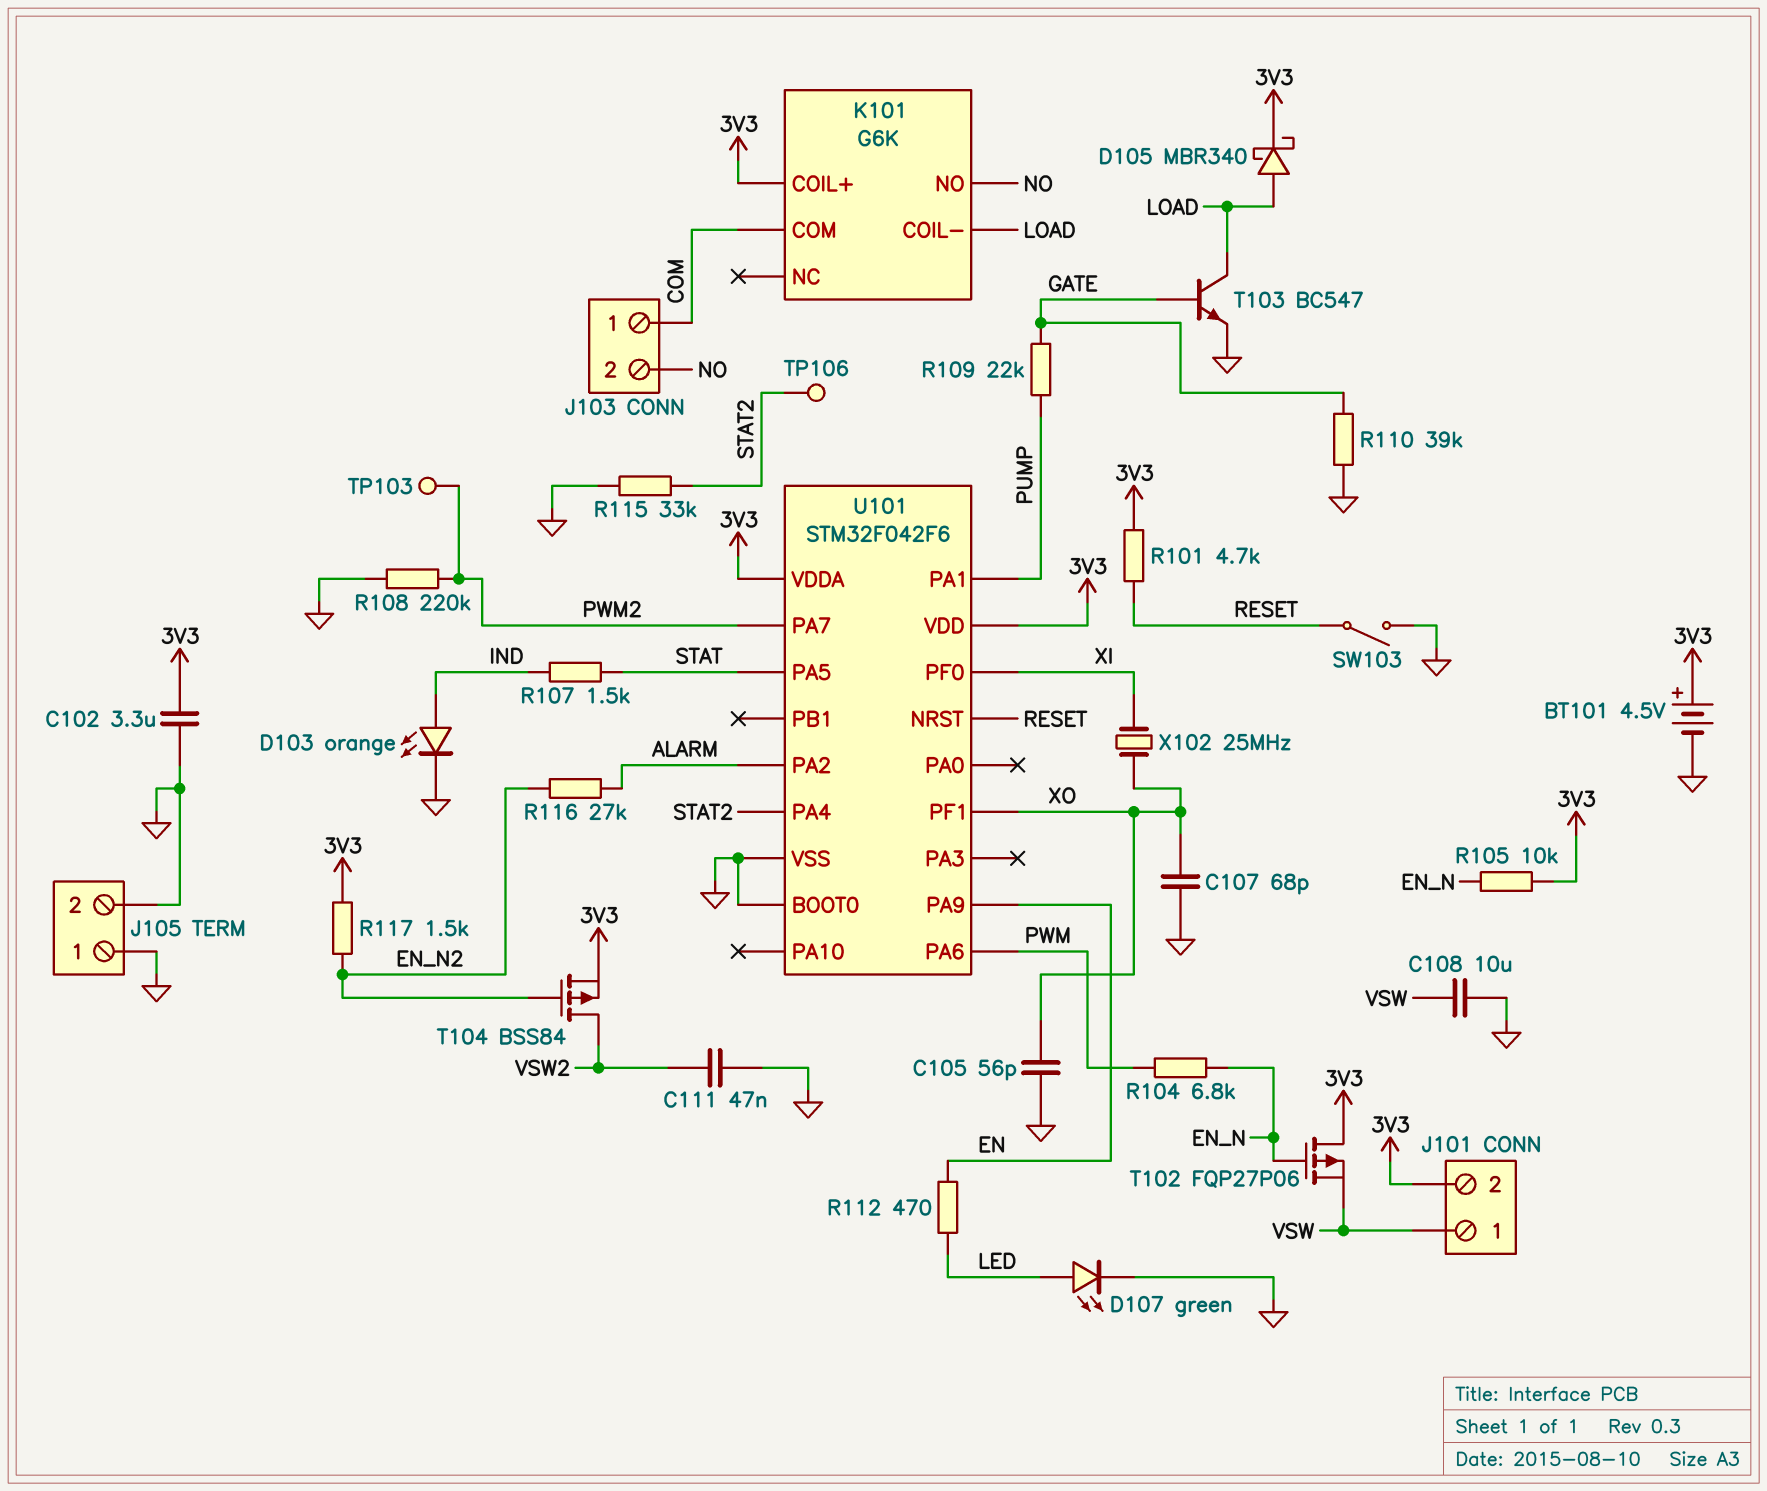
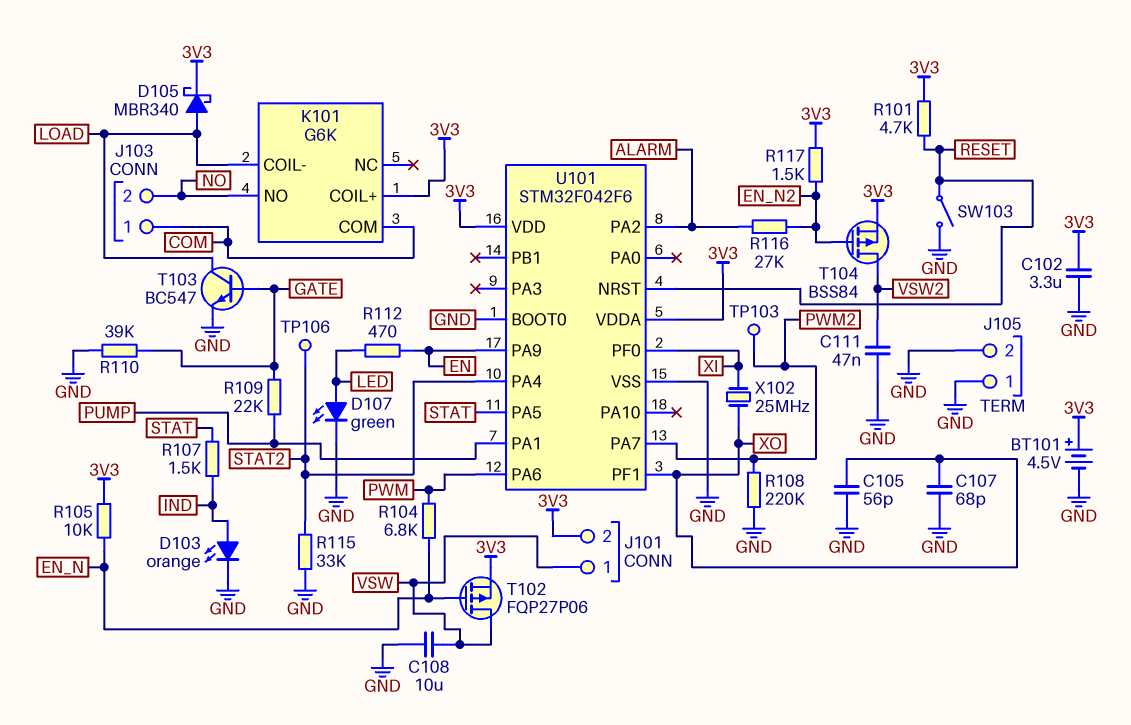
T102: PMOS FQP27P06 (G EN_N, D 3V3, S VSW) -> PMOS FQP27P06 (G EN_N, D VSW, S 3V3)

